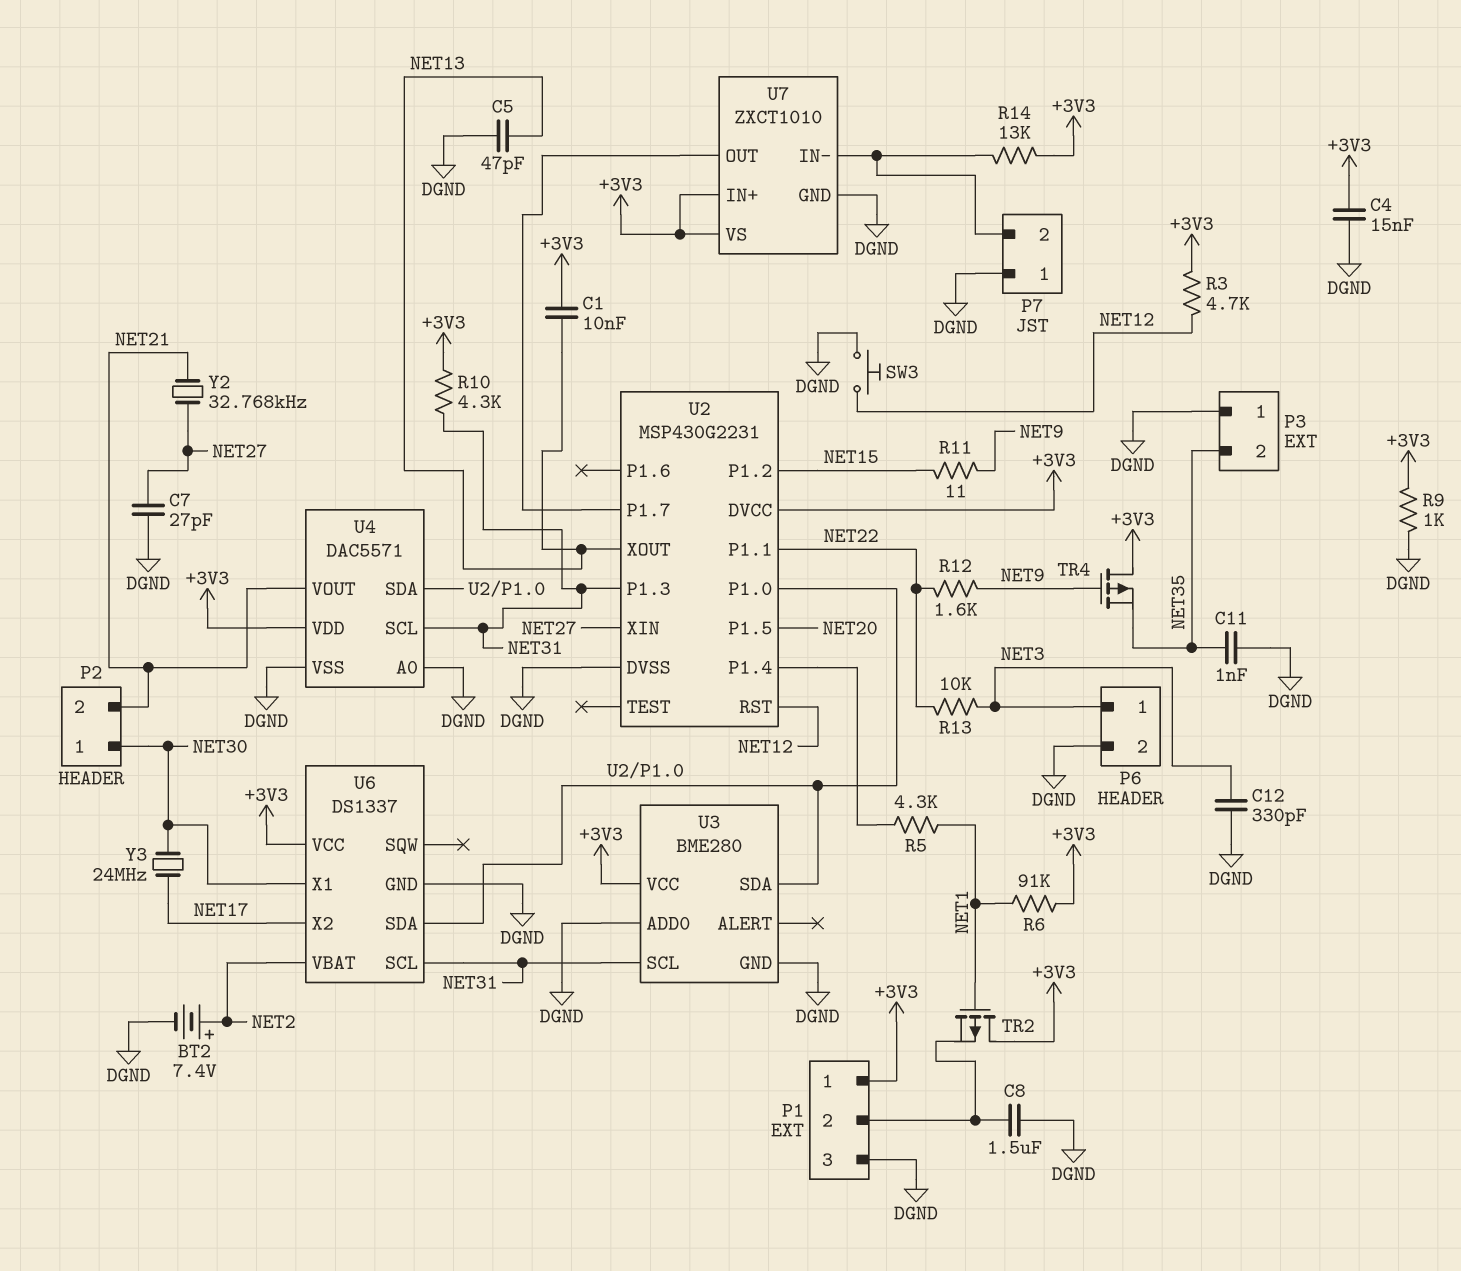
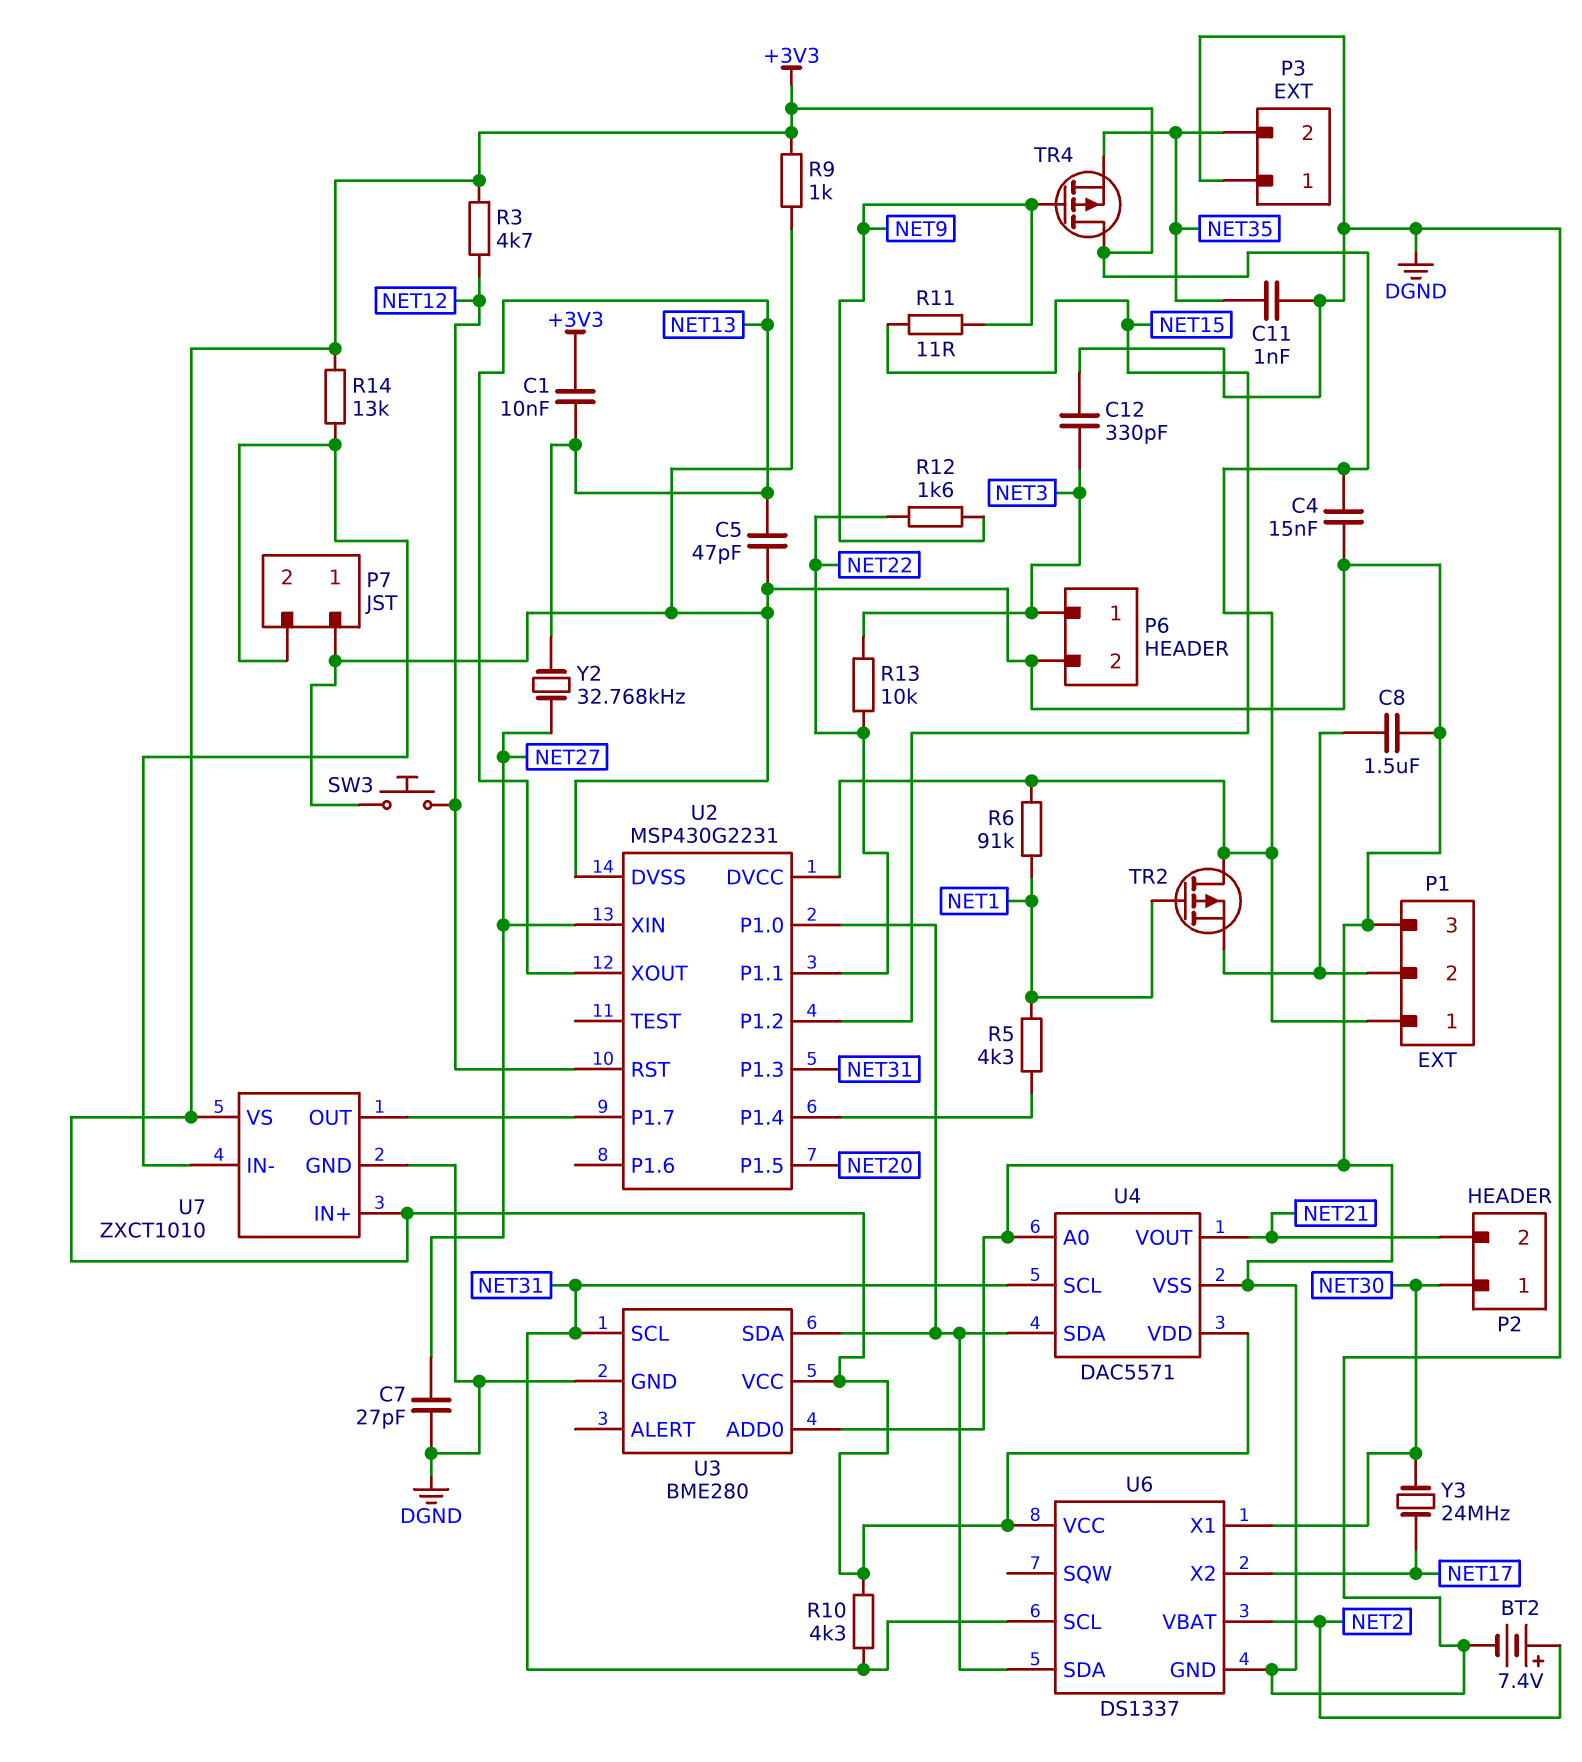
Y2: 32.768kHz (NET21, NET27) -> 32.768kHz (NET13, NET27)

